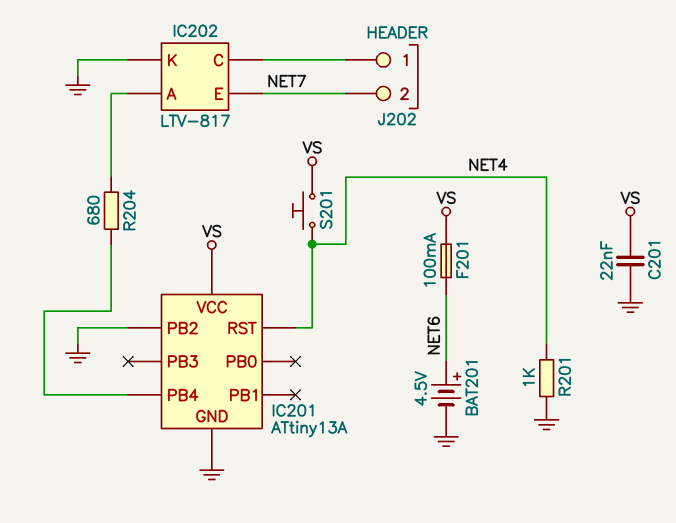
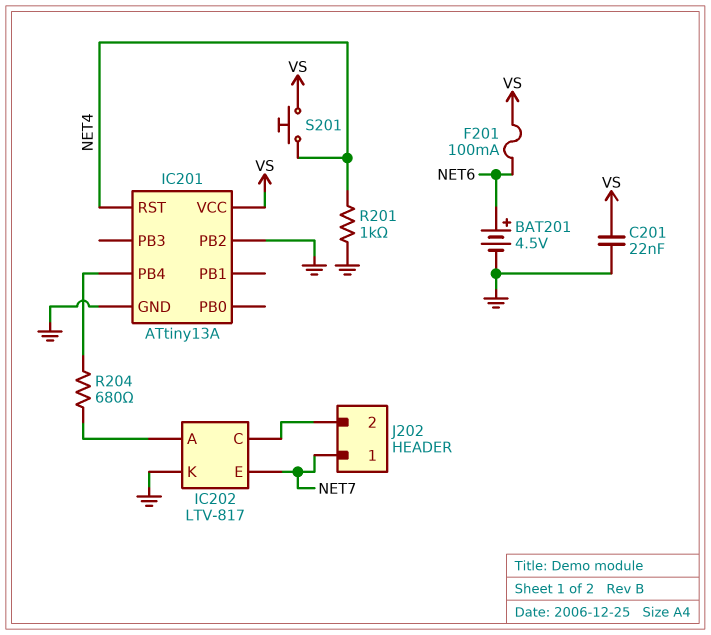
J202 pin 1: IC202/C -> NET7
J202 pin 2: NET7 -> IC202/C

